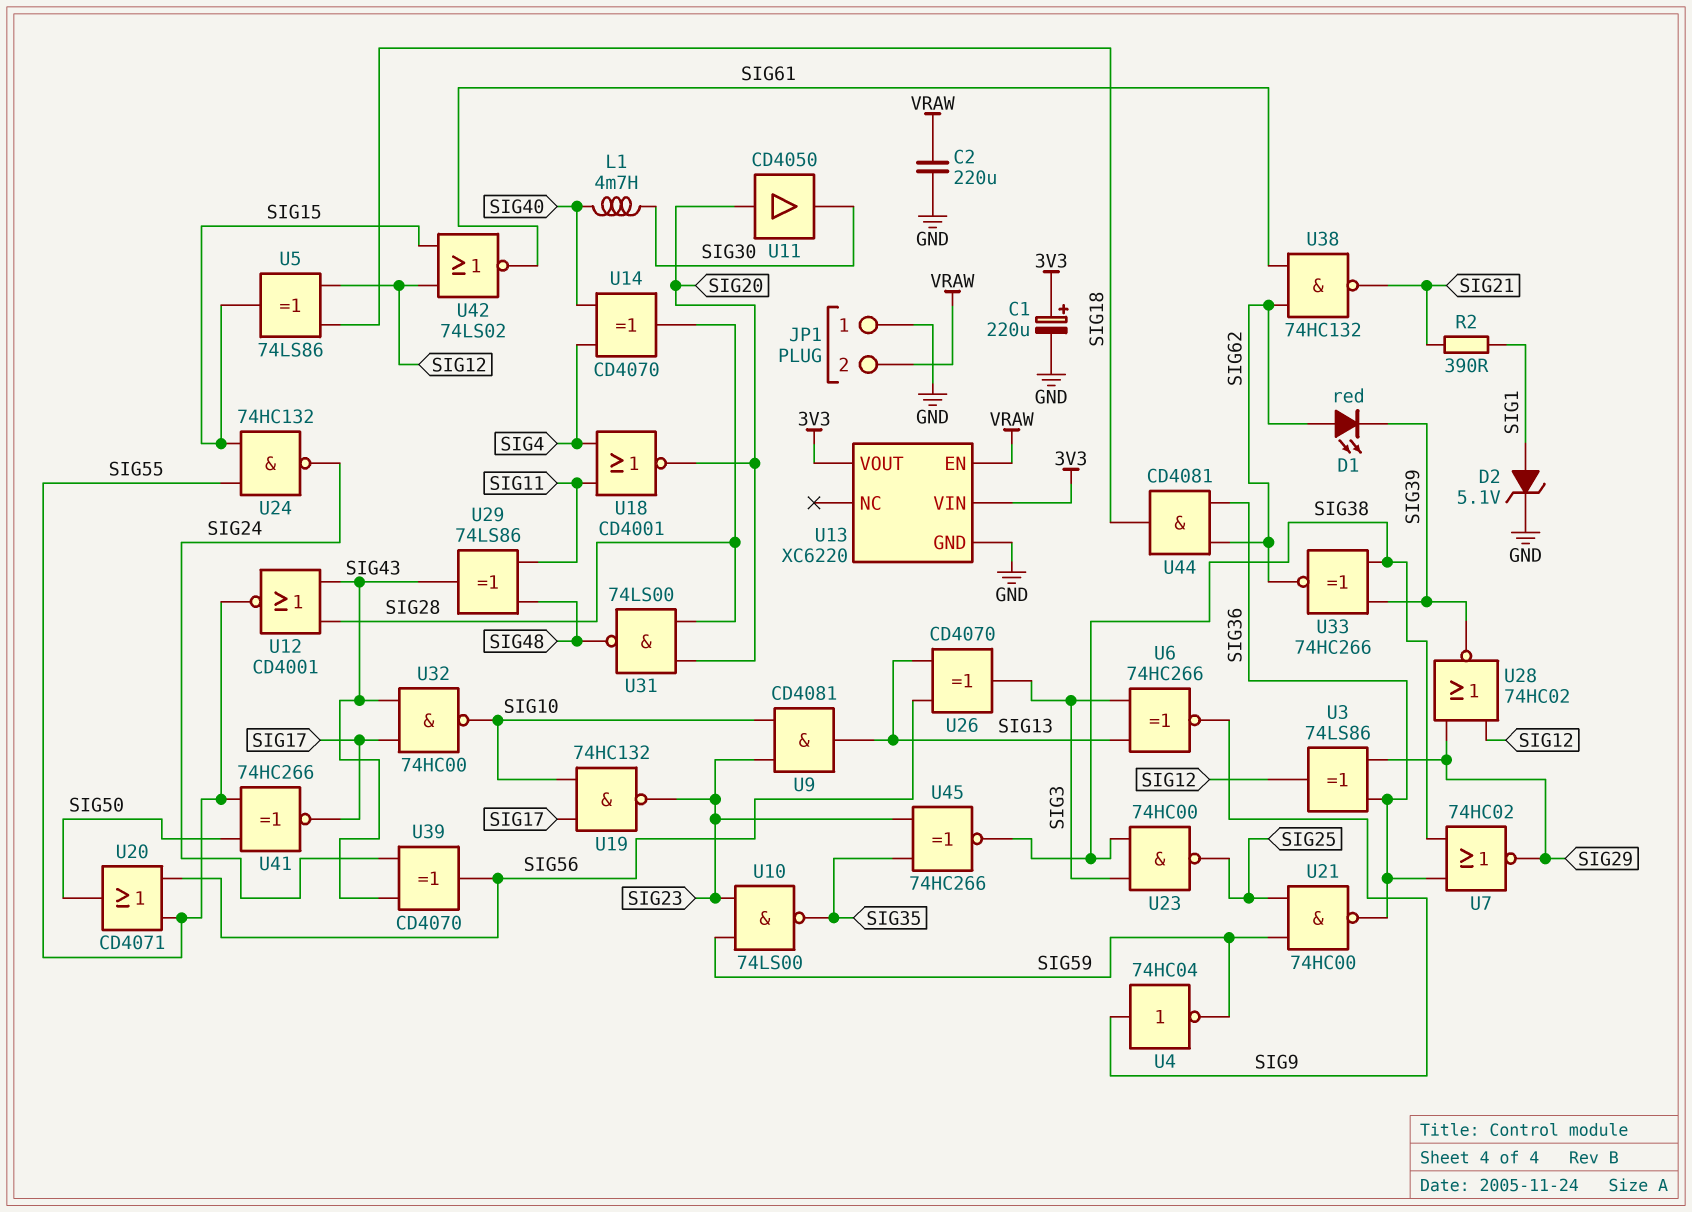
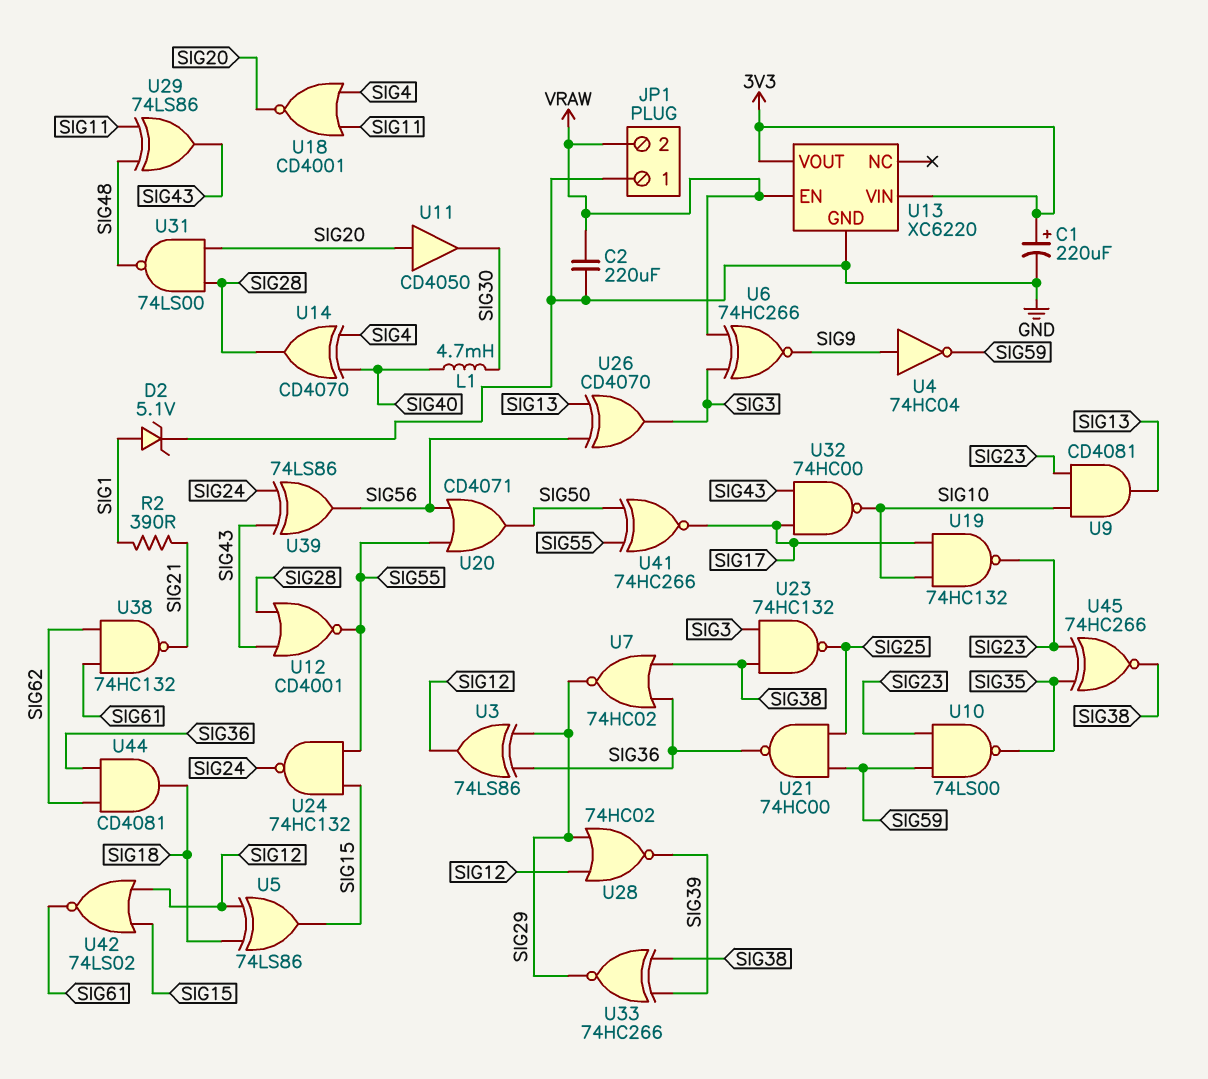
D1: LED red (A SIG62, K SIG39) -> none
U6: XNOR 74HC266 (in SIG3, in SIG13, out SIG9) -> XNOR 74HC266 (in SIG3, in VRAW, out SIG9)
U23: NAND 74HC00 (in SIG3, in SIG38, out SIG25) -> NAND 74HC132 (in SIG3, in SIG38, out SIG25)
U33: XNOR 74HC266 (in SIG38, in SIG39, out SIG62) -> XNOR 74HC266 (in SIG38, in SIG39, out SIG29)
U39: XOR CD4070 (in SIG24, in SIG43, out SIG56) -> XOR 74LS86 (in SIG24, in SIG43, out SIG56)

